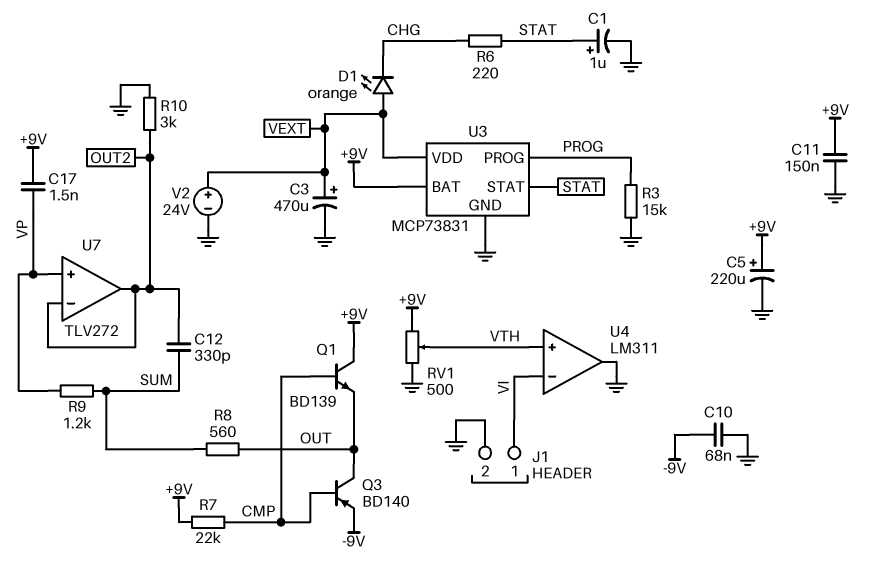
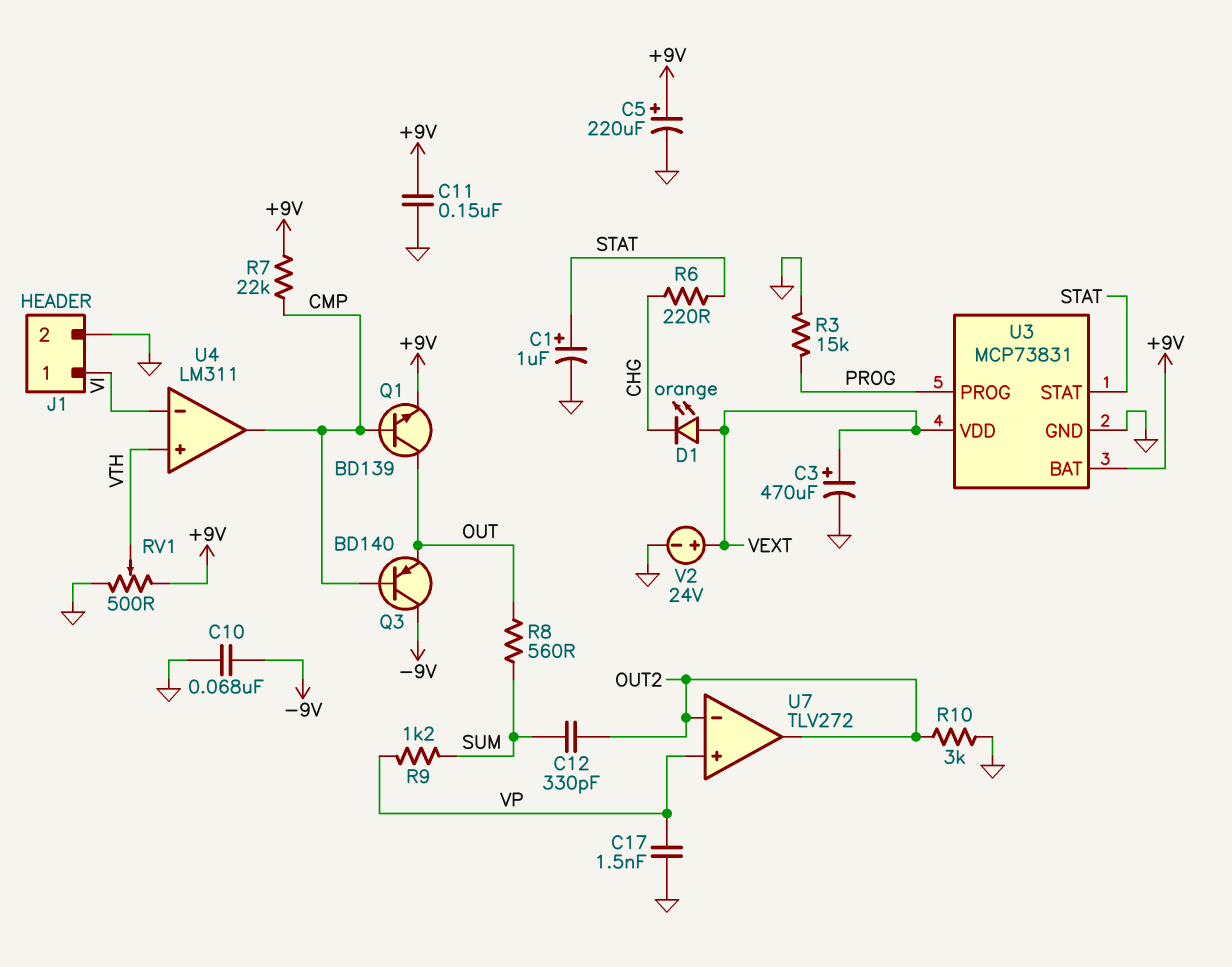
C17: 1.5nF (+9V, VP) -> 1.5nF (GND, VP)
Q1: NPN BD139 (B CMP, C +9V, E OUT) -> NPN BD139 (B CMP, C OUT, E +9V)
Q3: PNP BD140 (B CMP, C OUT, E -9V) -> PNP BD140 (B CMP, C -9V, E OUT)
U4 pin out: GND -> CMP

